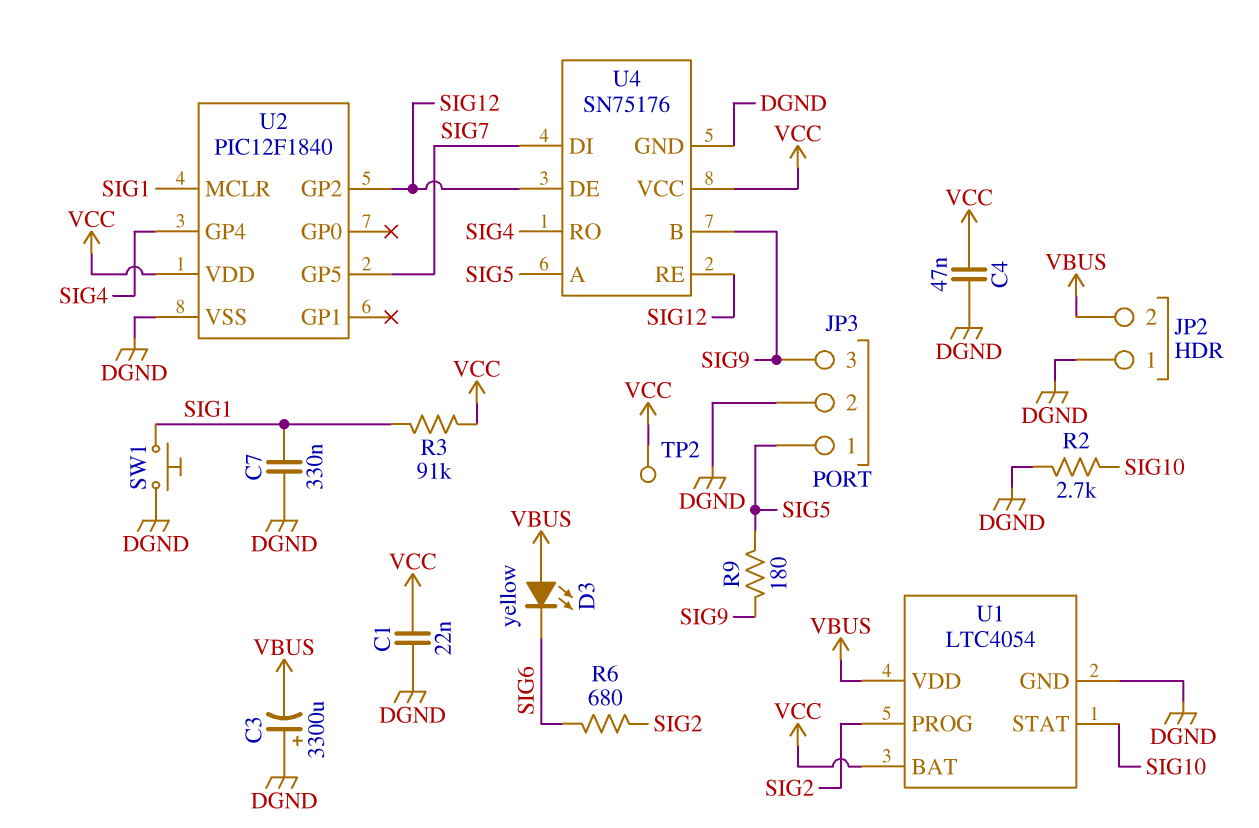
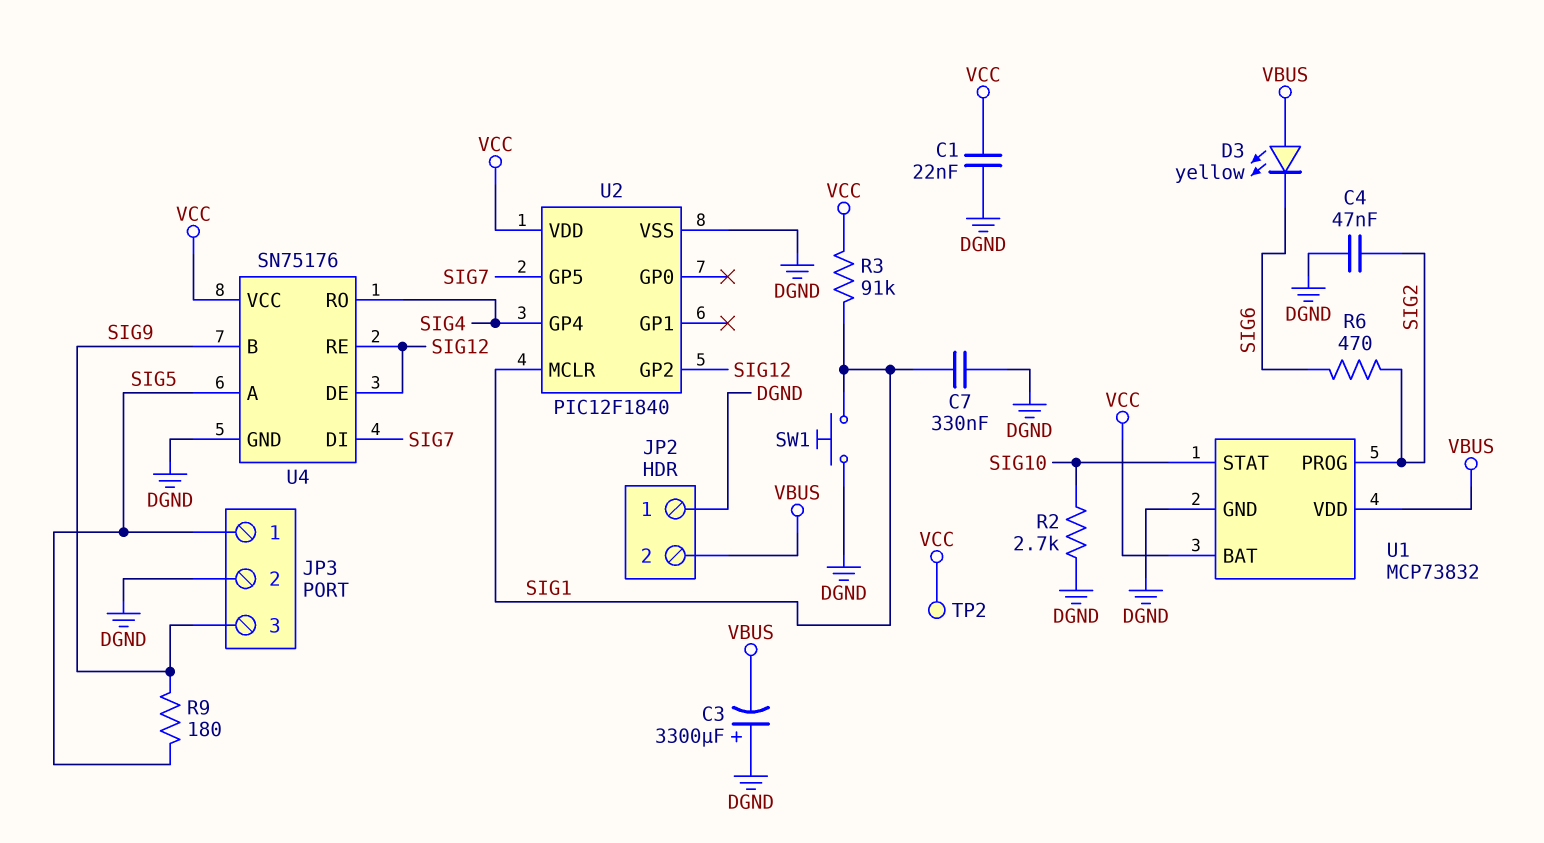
C4: 47nF (DGND, VCC) -> 47nF (DGND, SIG2)
R6: 680 (SIG2, SIG6) -> 470 (SIG2, SIG6)
U1: LTC4054 -> MCP73832

